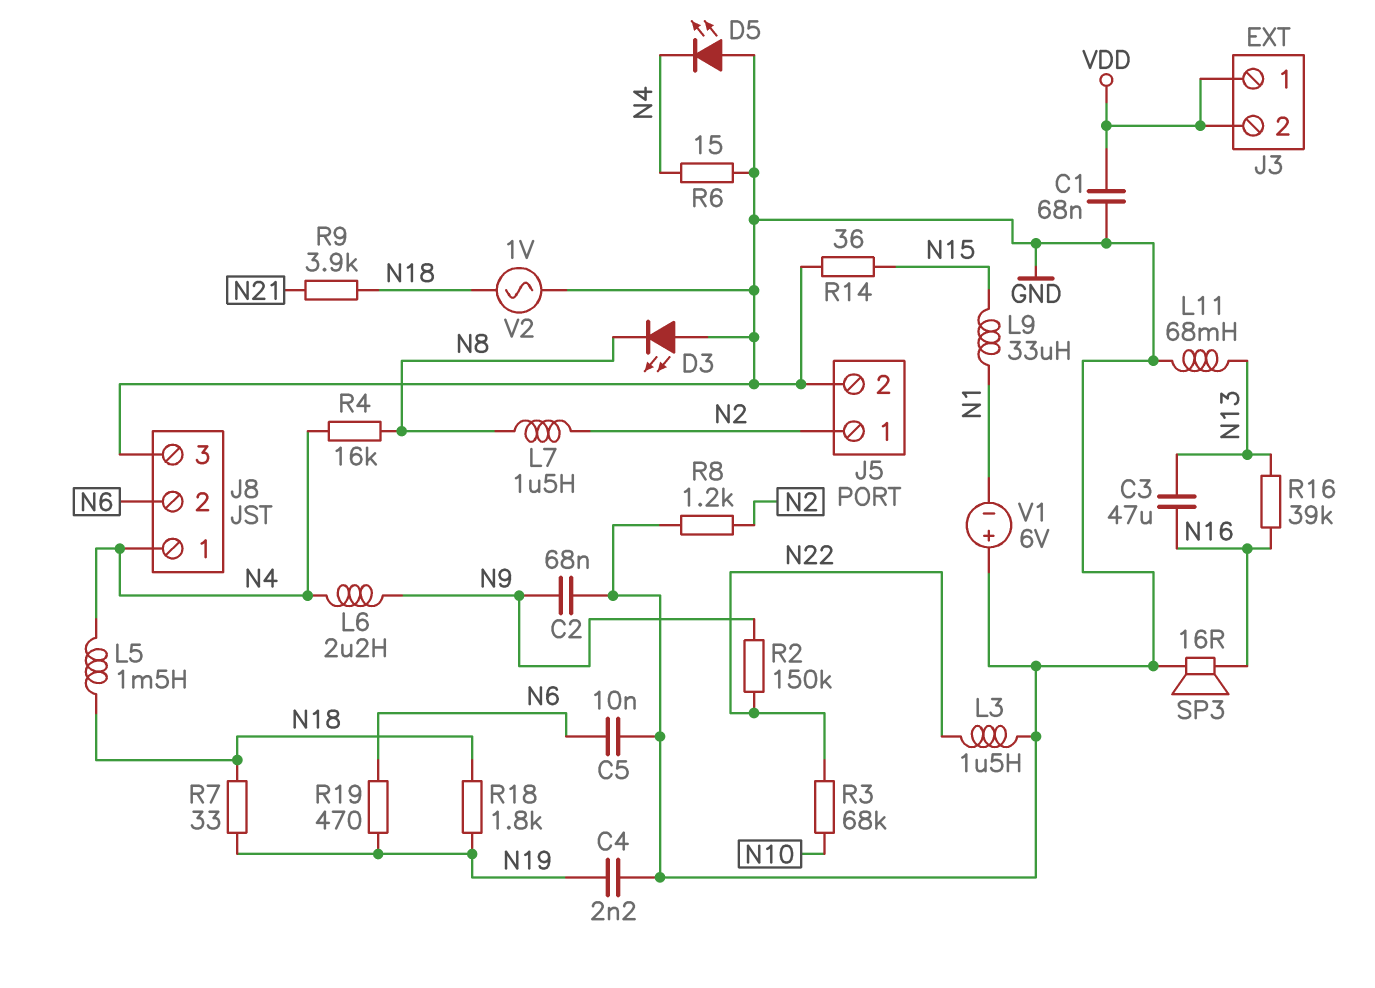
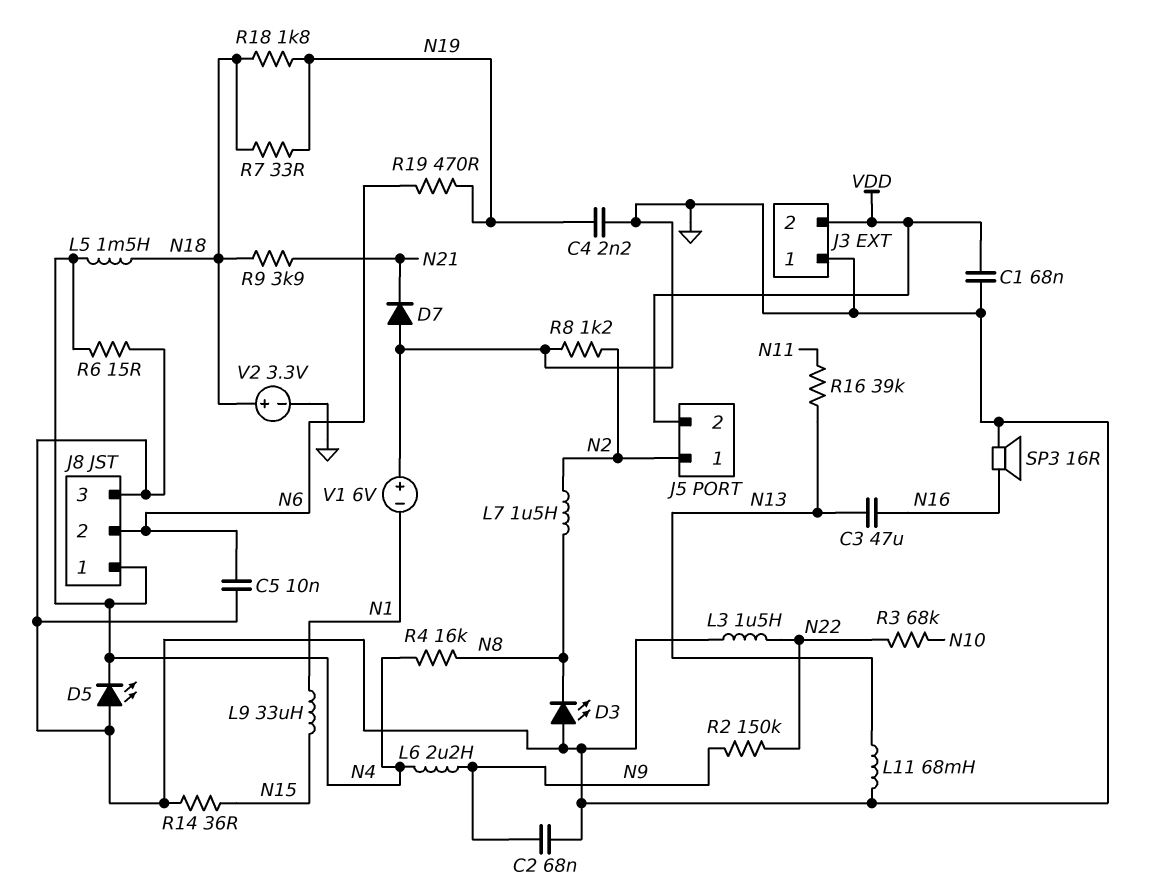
D7: none -> diode (A GND, K N21)
J3 pin 1: VDD -> GND
J5 pin 2: GND -> VDD
R16: 39k (N13, N16) -> 39k (N11, N13)
V2: AC 1V (GND, N18) -> 3.3V (plus N18, minus GND)

